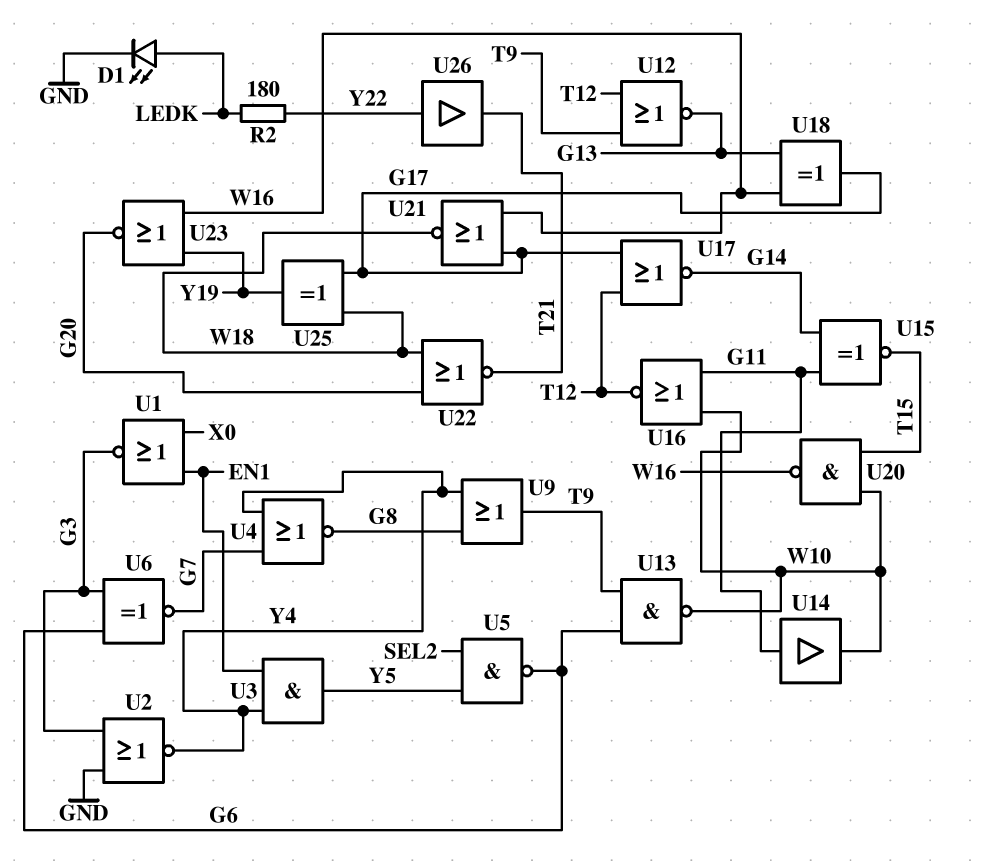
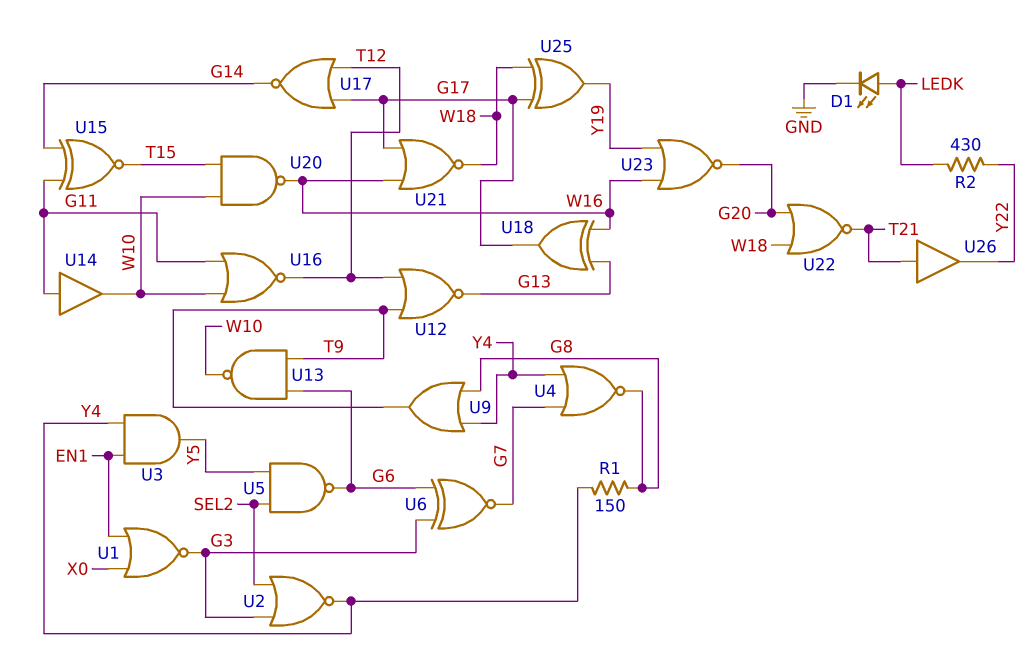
R1: none -> 150 (G8, Y4)
R2: 180 (LEDK, Y22) -> 430 (LEDK, Y22)
U2: NOR (in G3, in GND, out Y4) -> NOR (in G3, in SEL2, out Y4)
U26: buffer (in Y22, out T21) -> buffer (in T21, out Y22)

